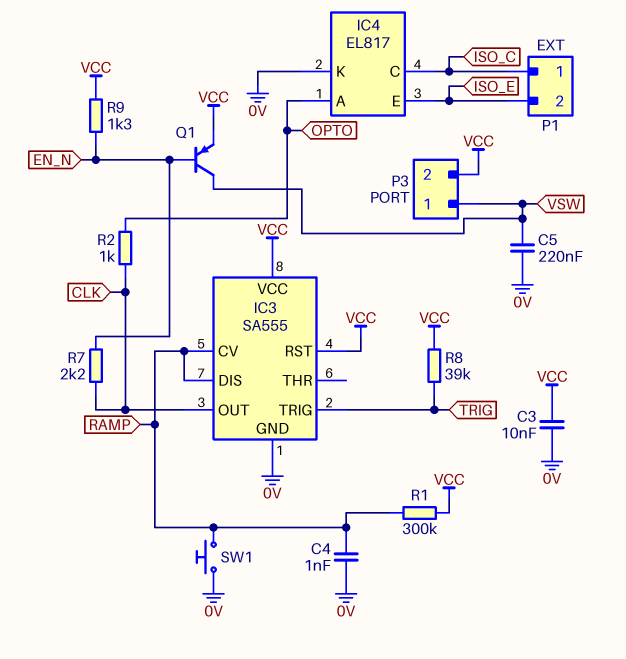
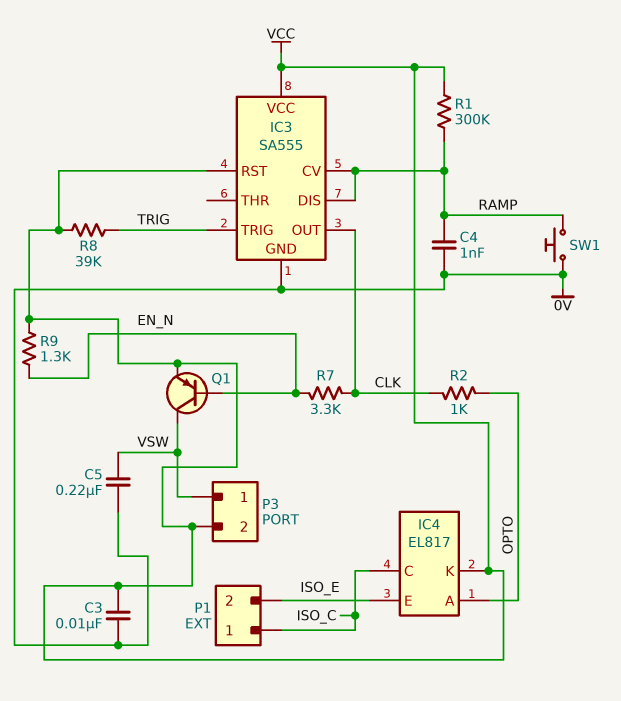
IC4 pin K: 0V -> VCC
R7: 2.2k (CLK, EN_N) -> 3.3k (CLK, EN_N)

